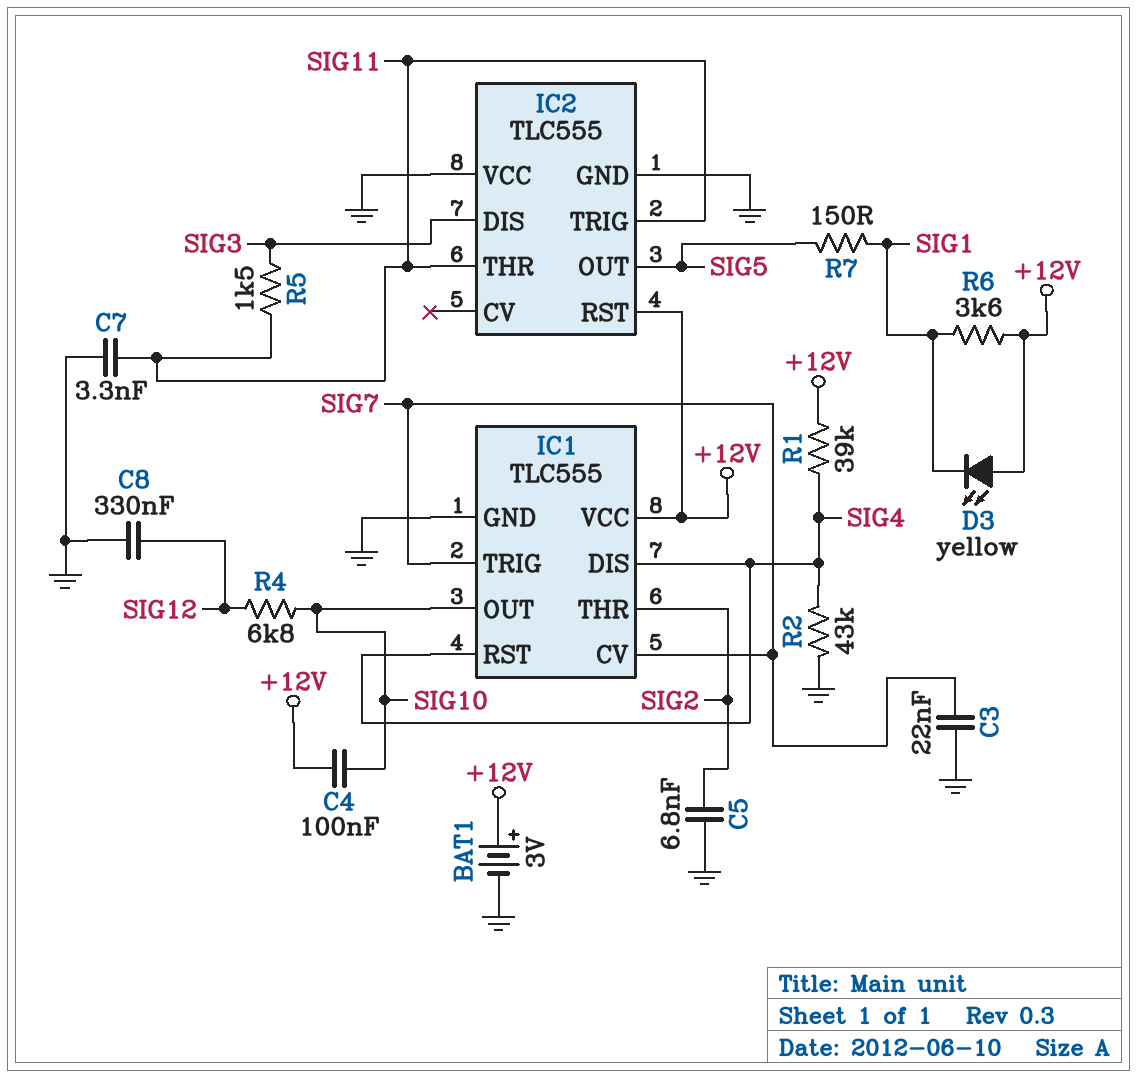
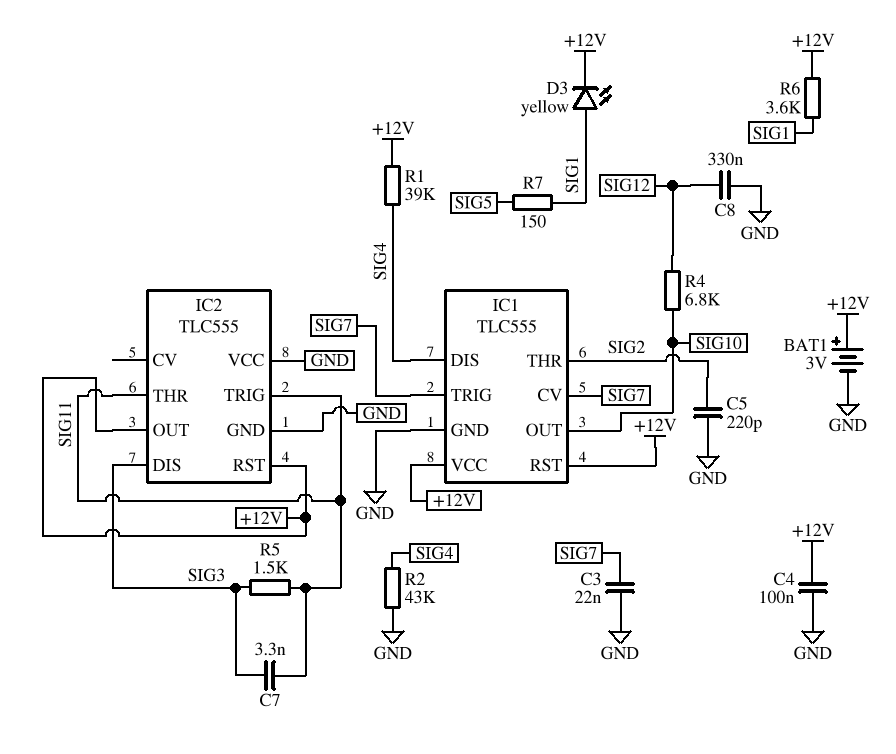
C4: 100nF (+12V, SIG10) -> 100nF (+12V, GND)
C5: 6.8nF (GND, SIG2) -> 220pF (GND, SIG2)
C7: 3.3nF (GND, SIG11) -> 3.3nF (SIG3, SIG11)
D3: LED yellow (A +12V, K SIG1) -> LED yellow (A SIG1, K +12V)
IC1 pin RST: SIG4 -> +12V
IC2 pin OUT: SIG5 -> +12V

